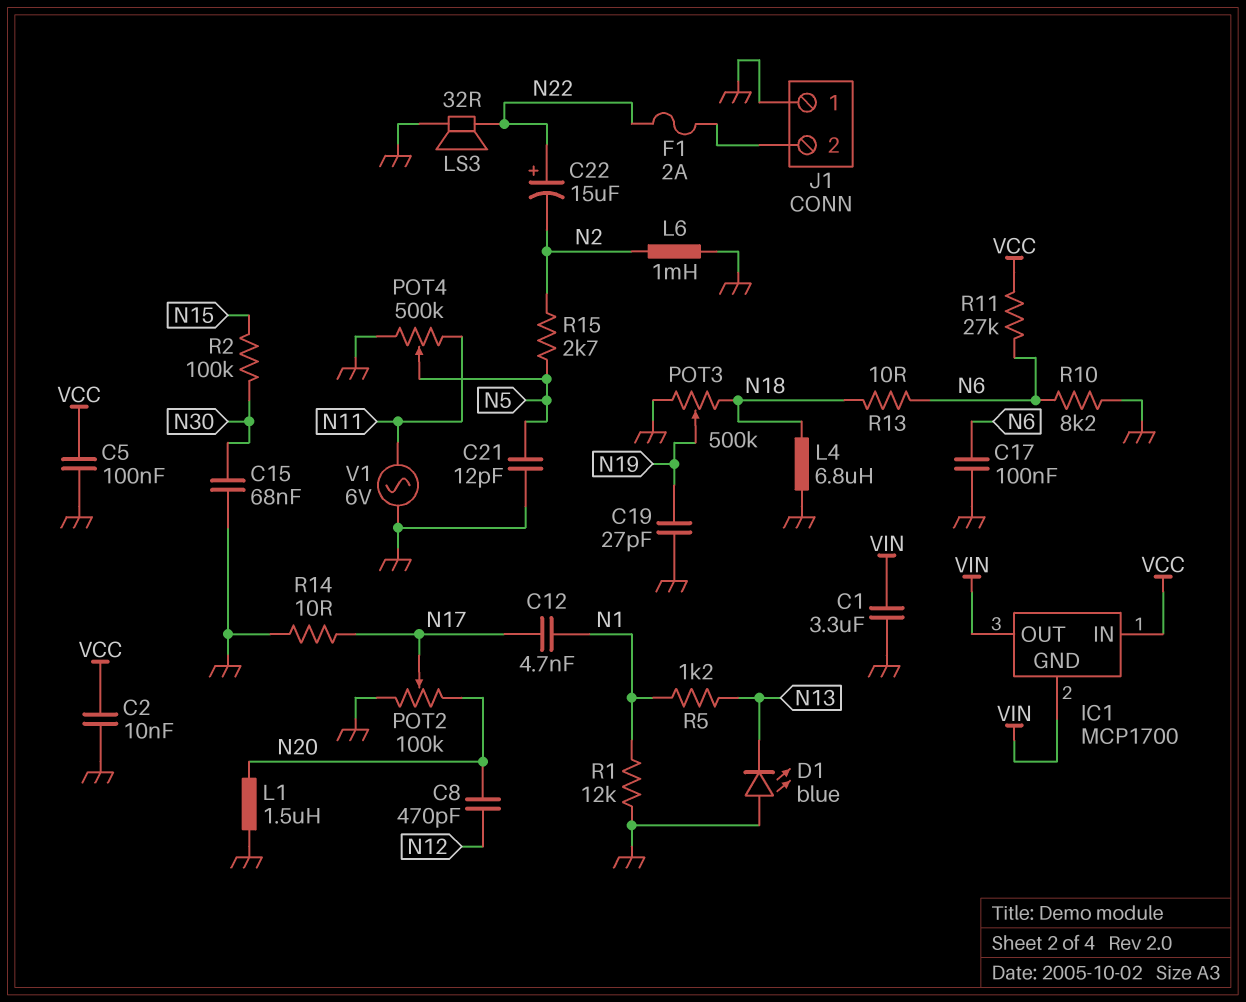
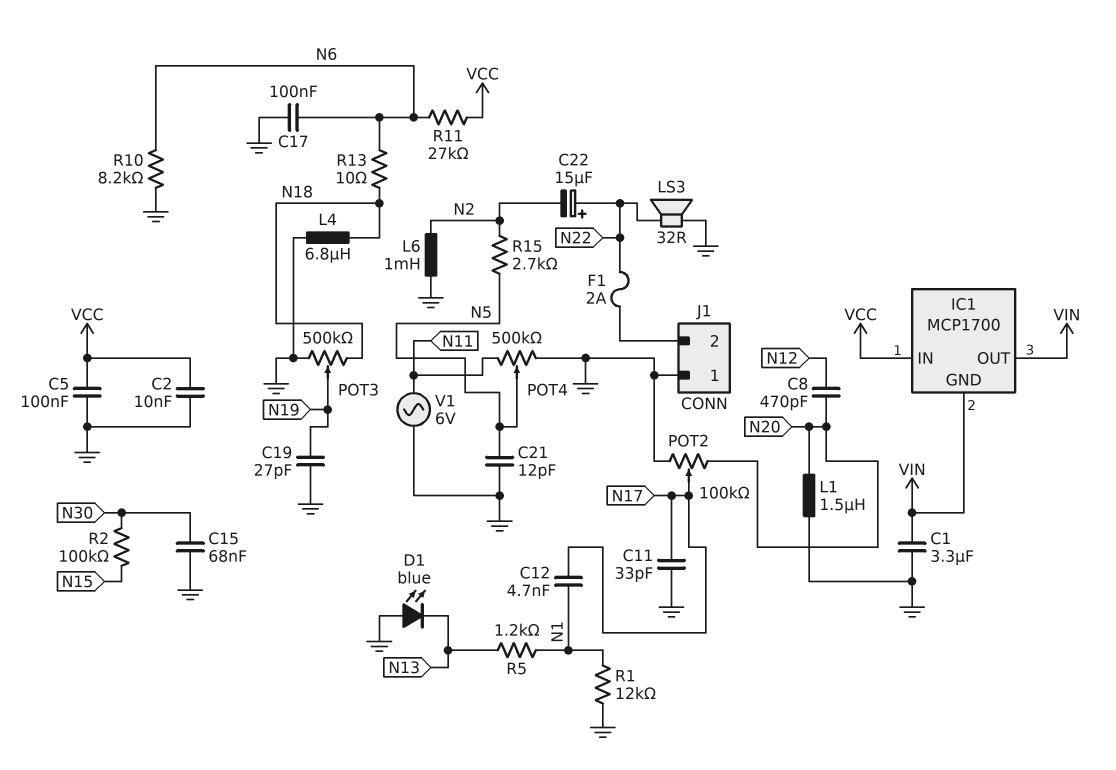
C11: none -> 33pF (GND, N17)
R14: 10 (GND, N17) -> none

